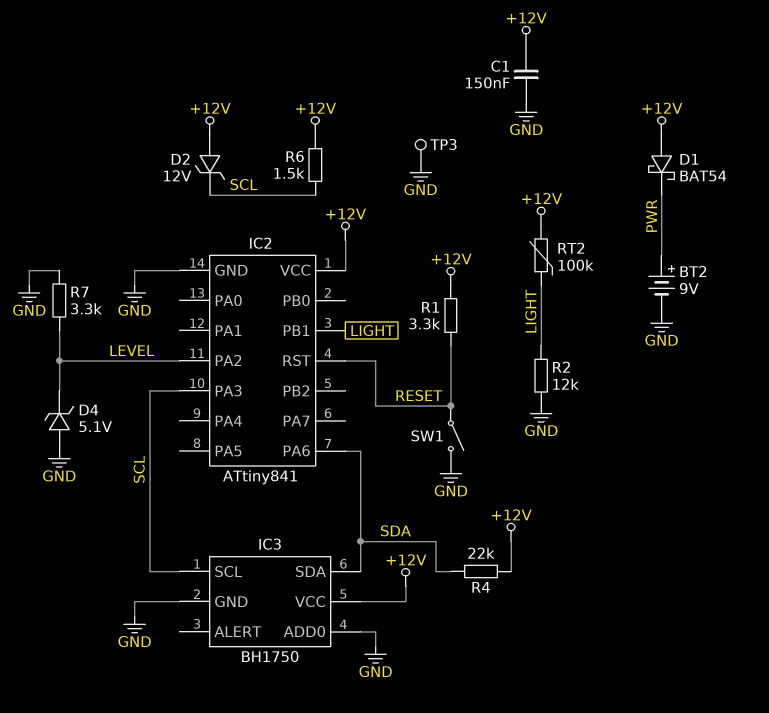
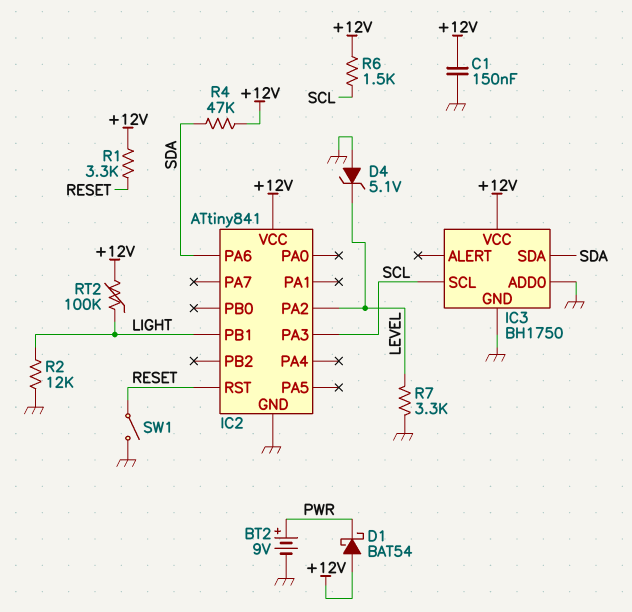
D2: zener 12V (A +12V, K SCL) -> none
R4: 22k (+12V, SDA) -> 47k (+12V, SDA)
TP3: test point (GND) -> none

